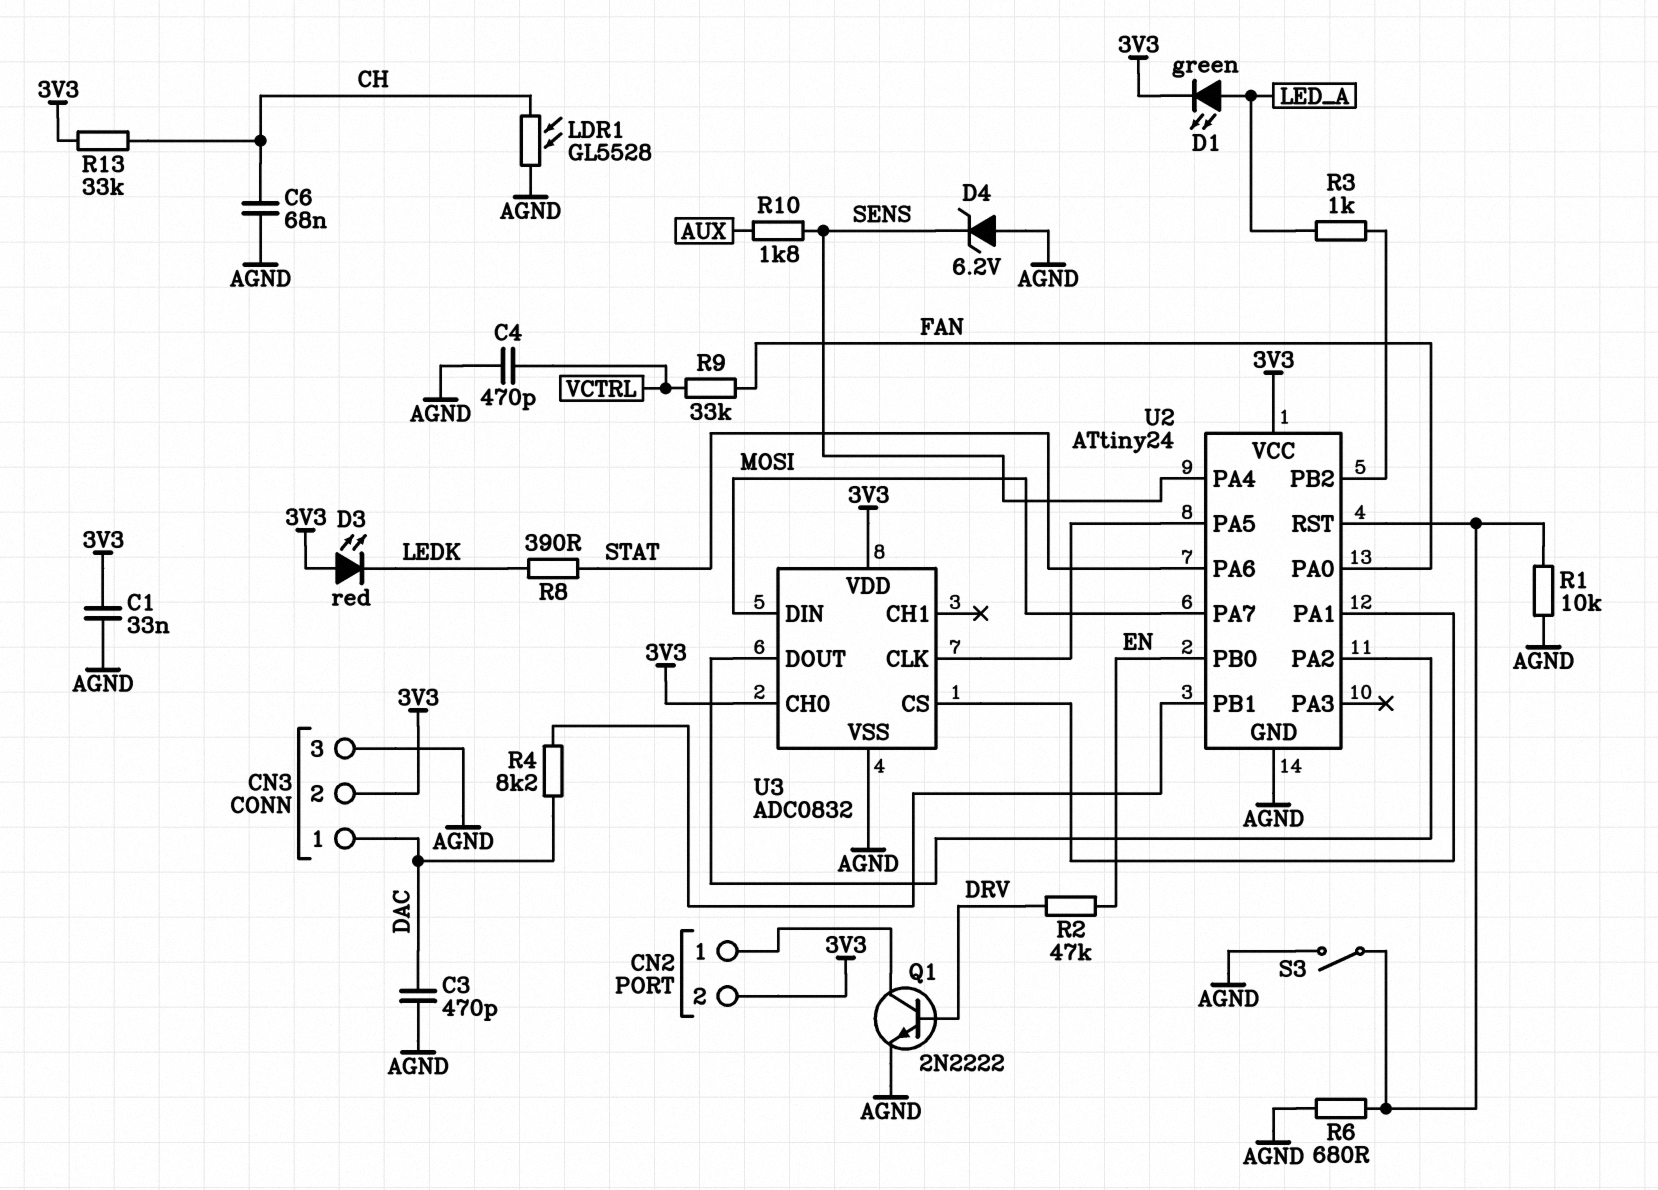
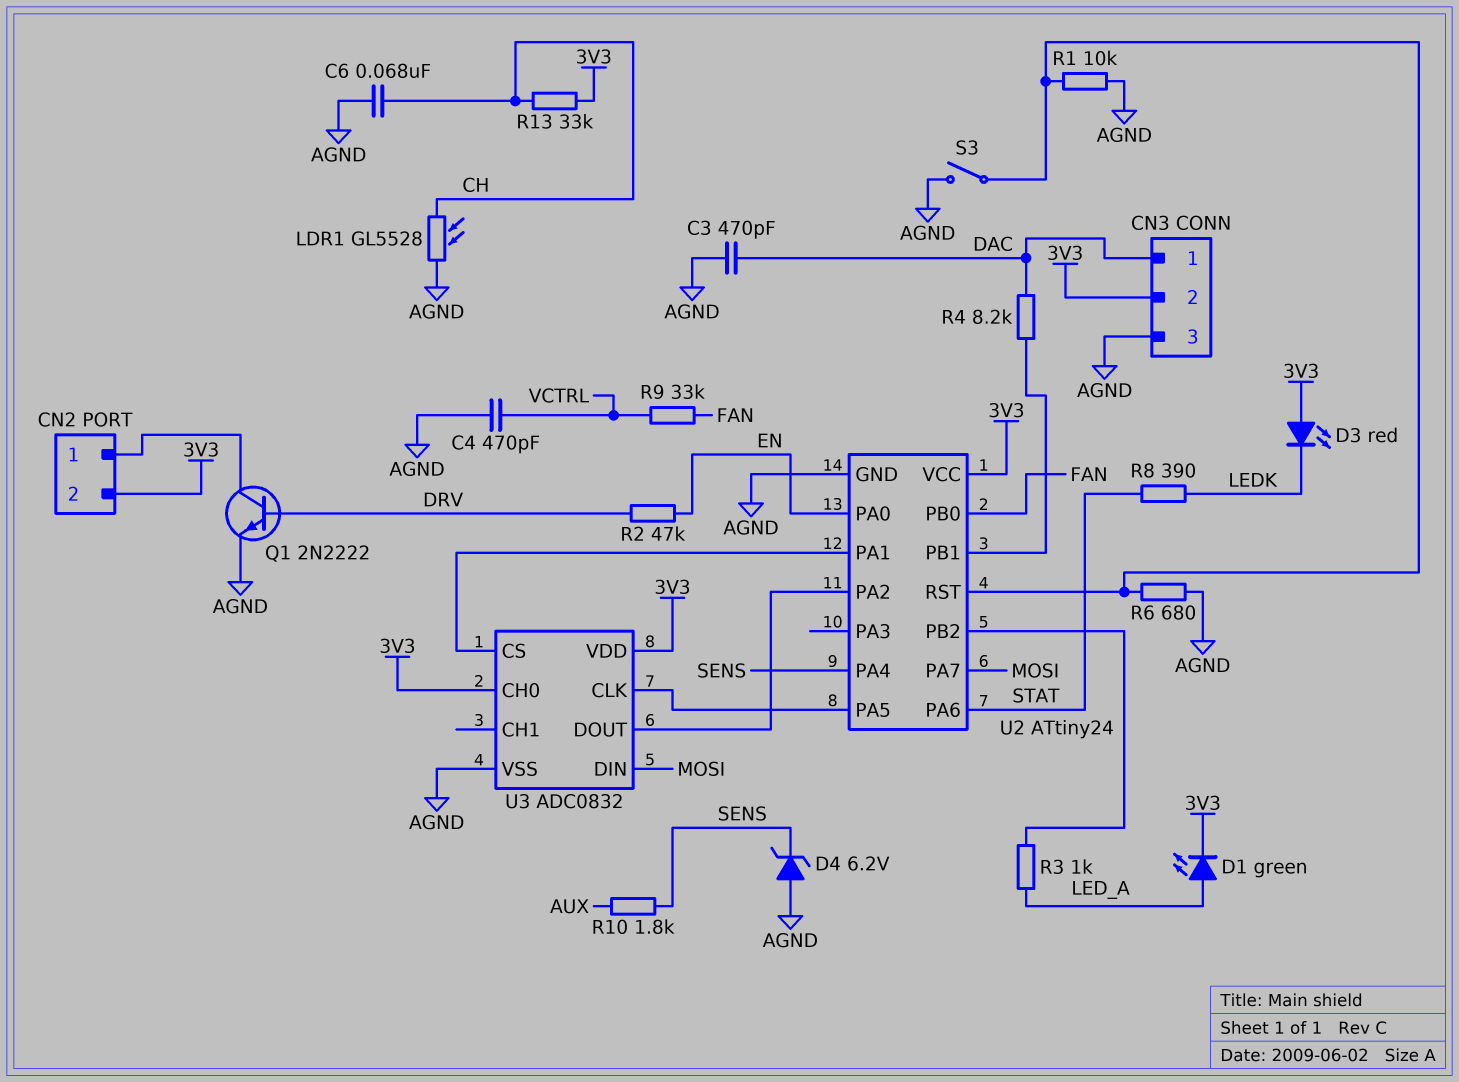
C1: 33nF (3V3, AGND) -> none
U2 pin PA0: FAN -> EN
U2 pin PB0: EN -> FAN

